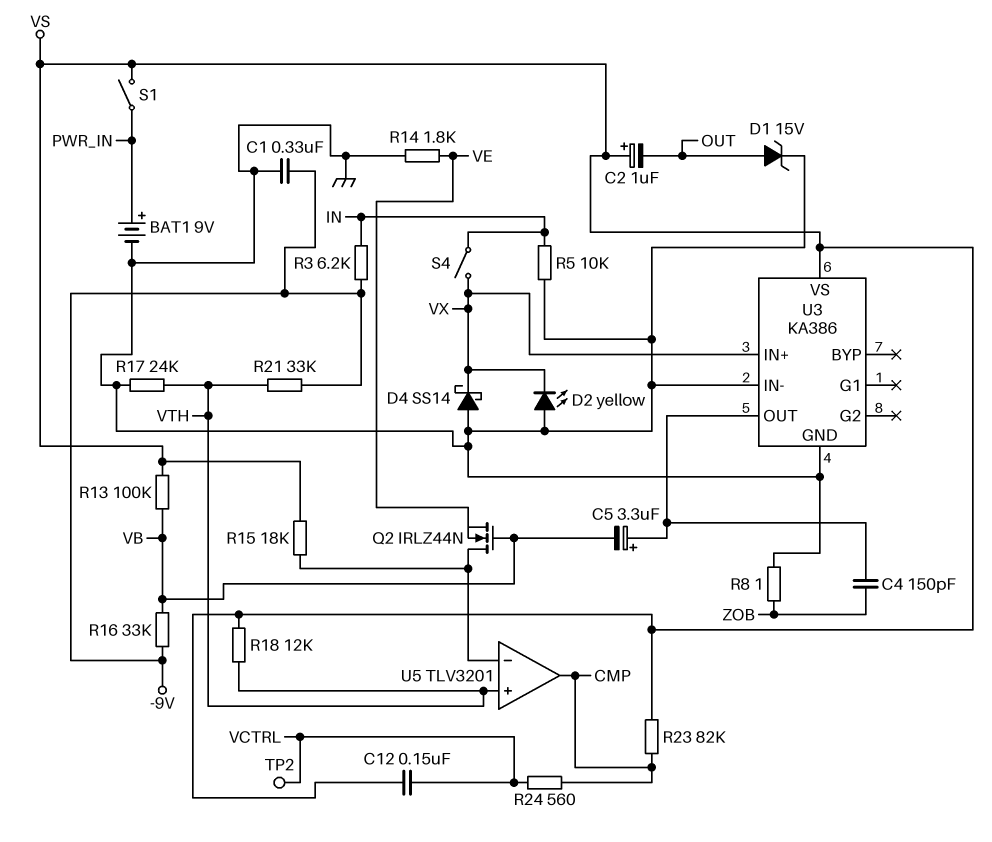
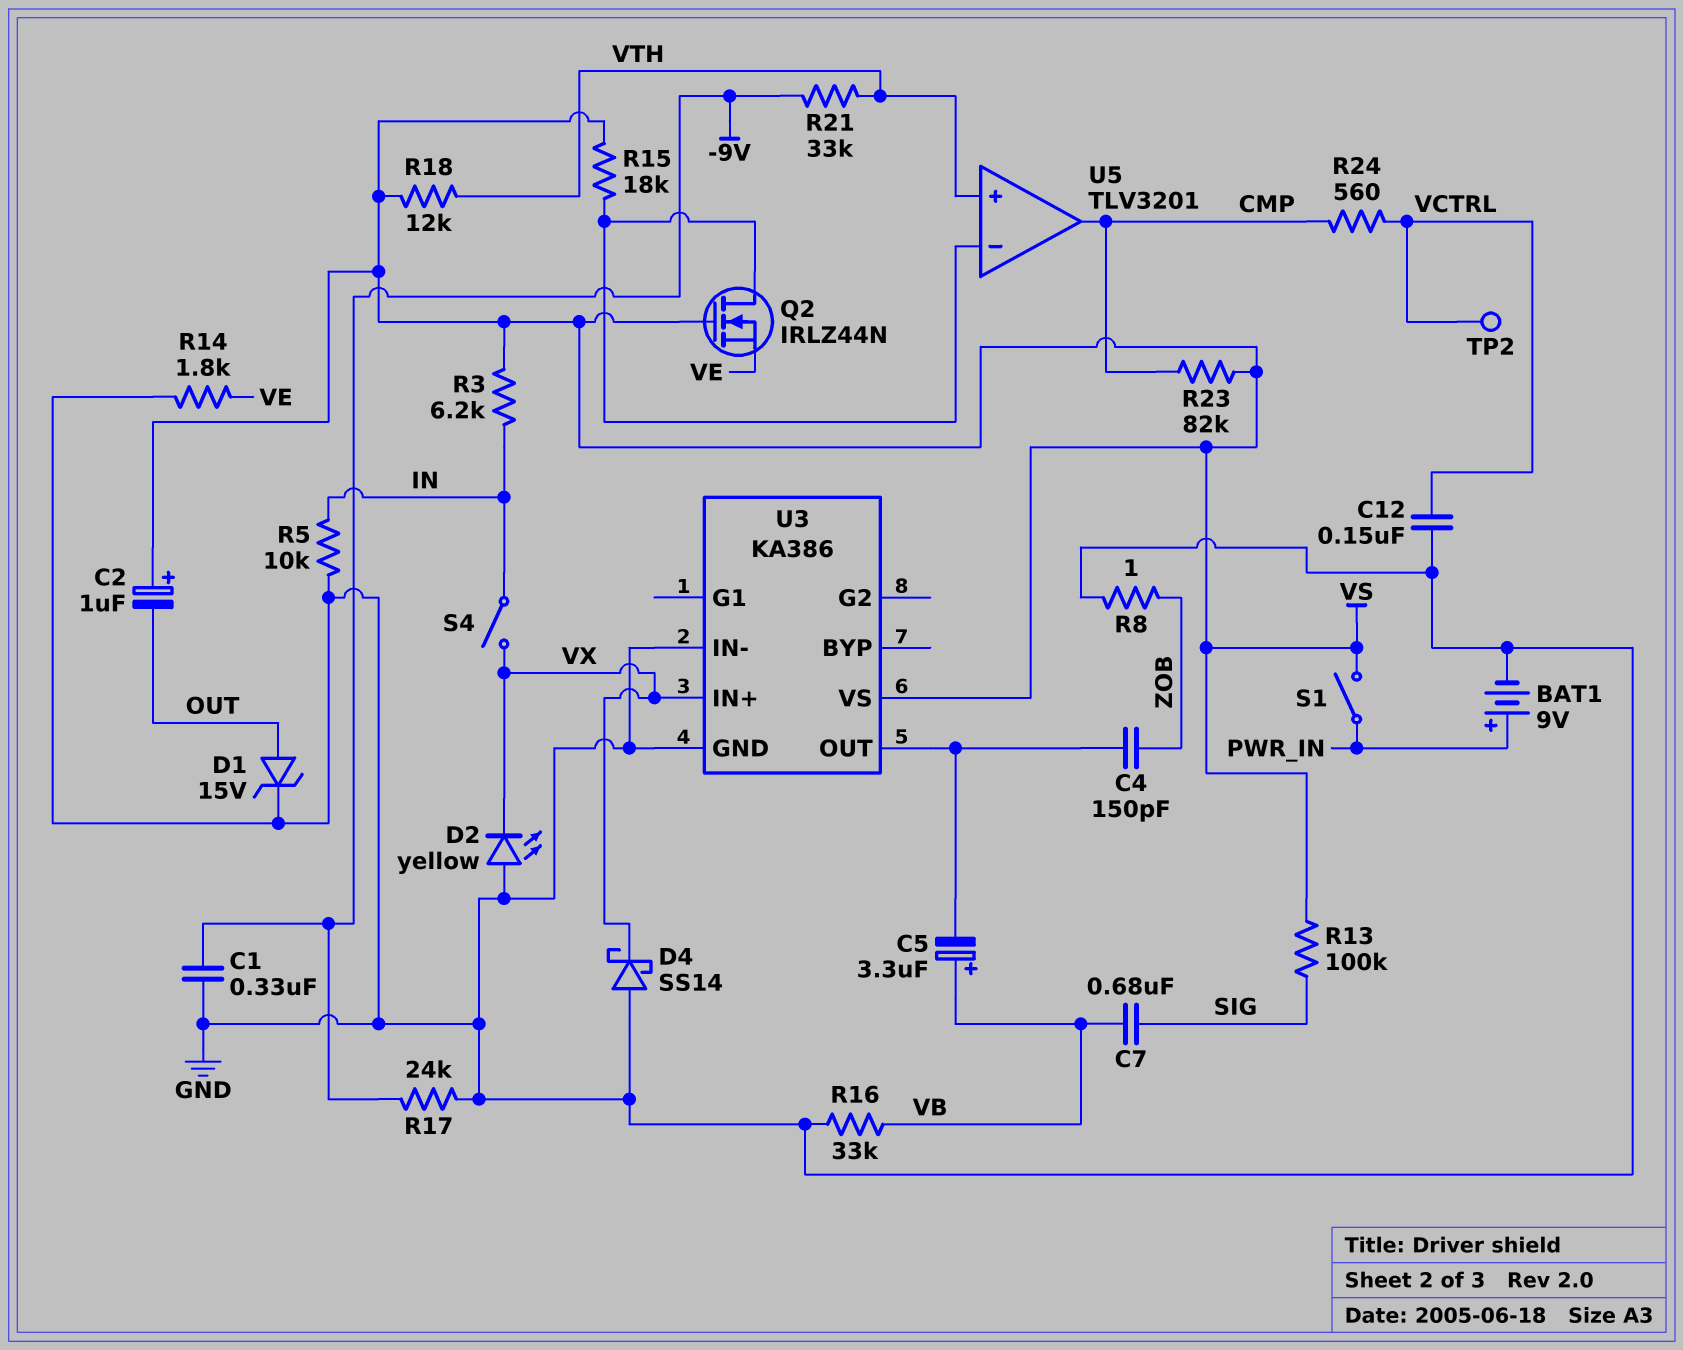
C5: 3.3uF (plus U3/OUT, minus VB) -> 3.3uF (plus VB, minus U3/OUT)
C7: none -> 680nF (SIG, VB)
C12: 150nF (VCTRL, VS) -> 150nF (GND, VCTRL)
Q2: NMOS IRLZ44N (G VB, D U5/in-, S VE) -> NMOS IRLZ44N (G VS, D U5/in-, S VE)
R3: 6.2k (-9V, IN) -> 6.2k (IN, VS)
R13: 100k (VB, VS) -> 100k (SIG, VS)
R16: 33k (-9V, VB) -> 33k (GND, VB)
R17: 24k (GND, VTH) -> 24k (-9V, GND)

